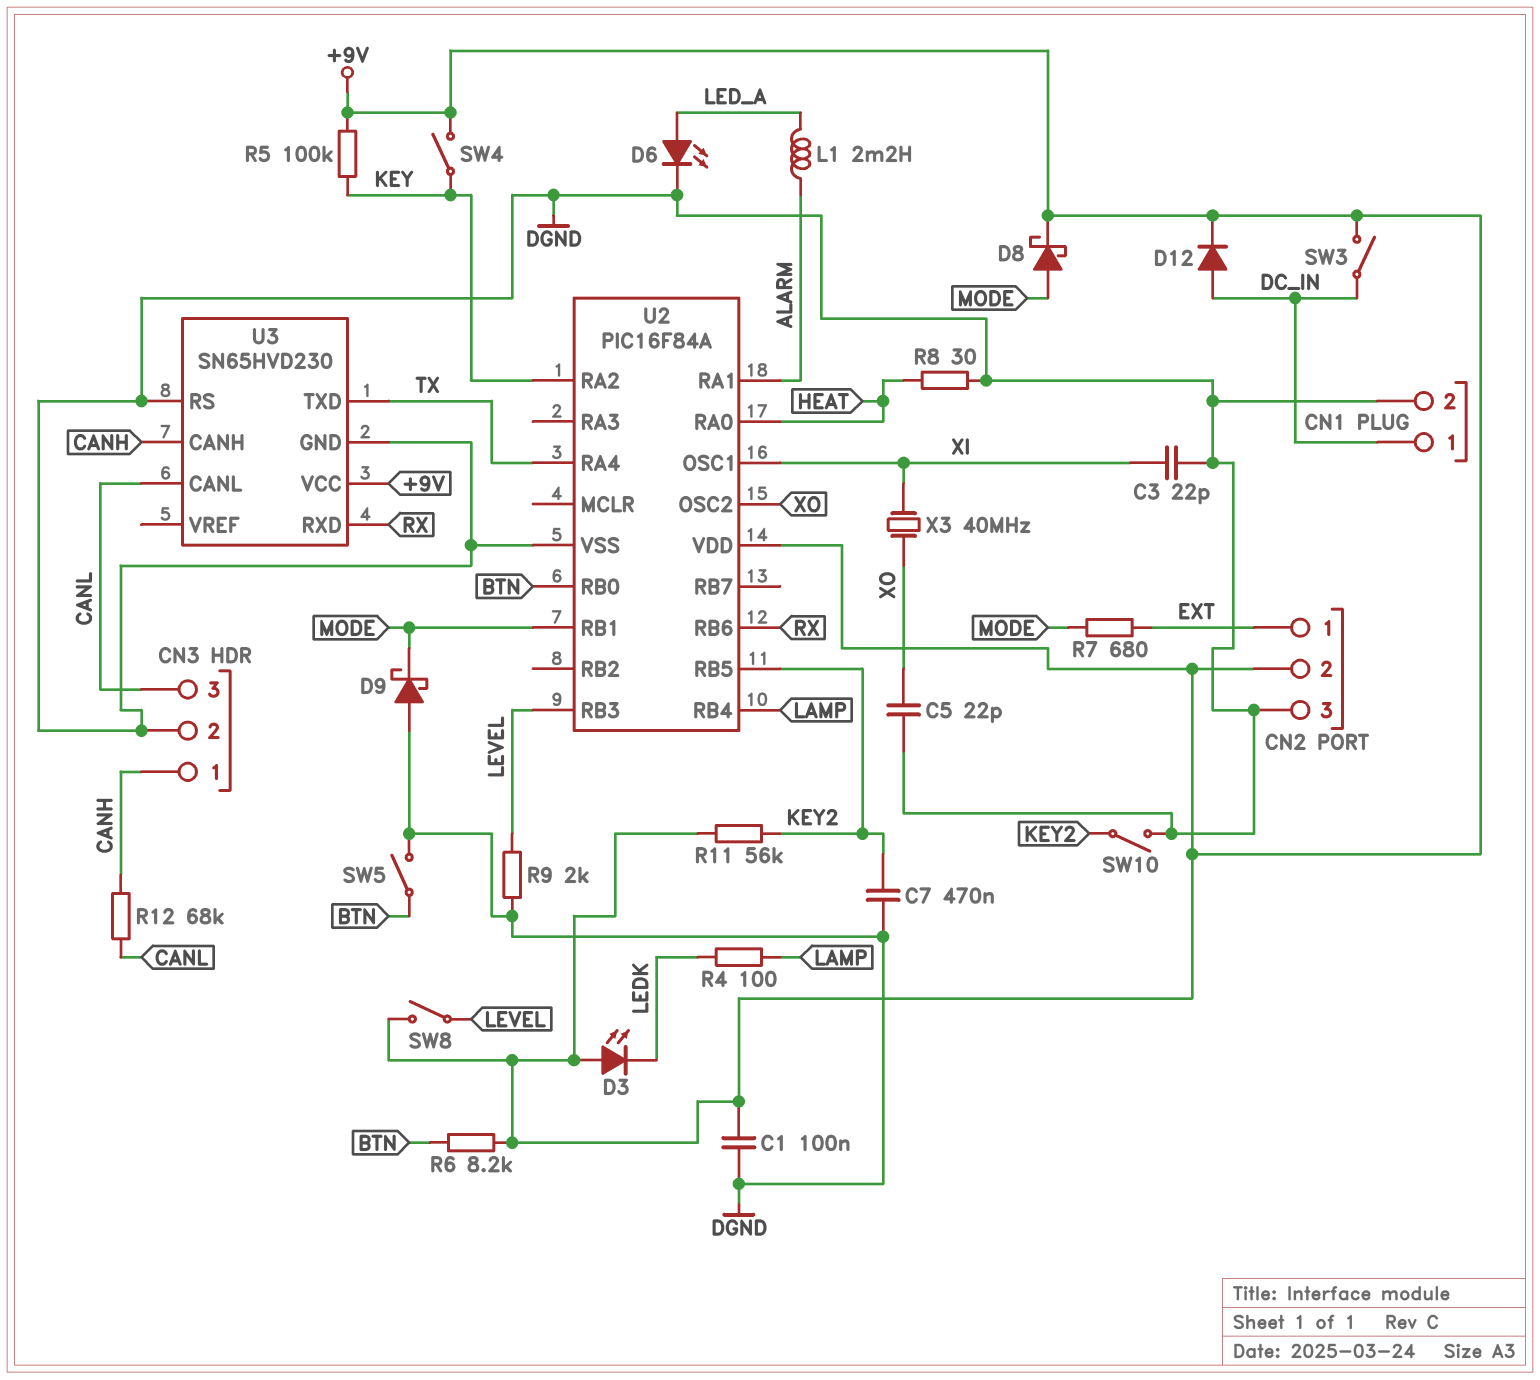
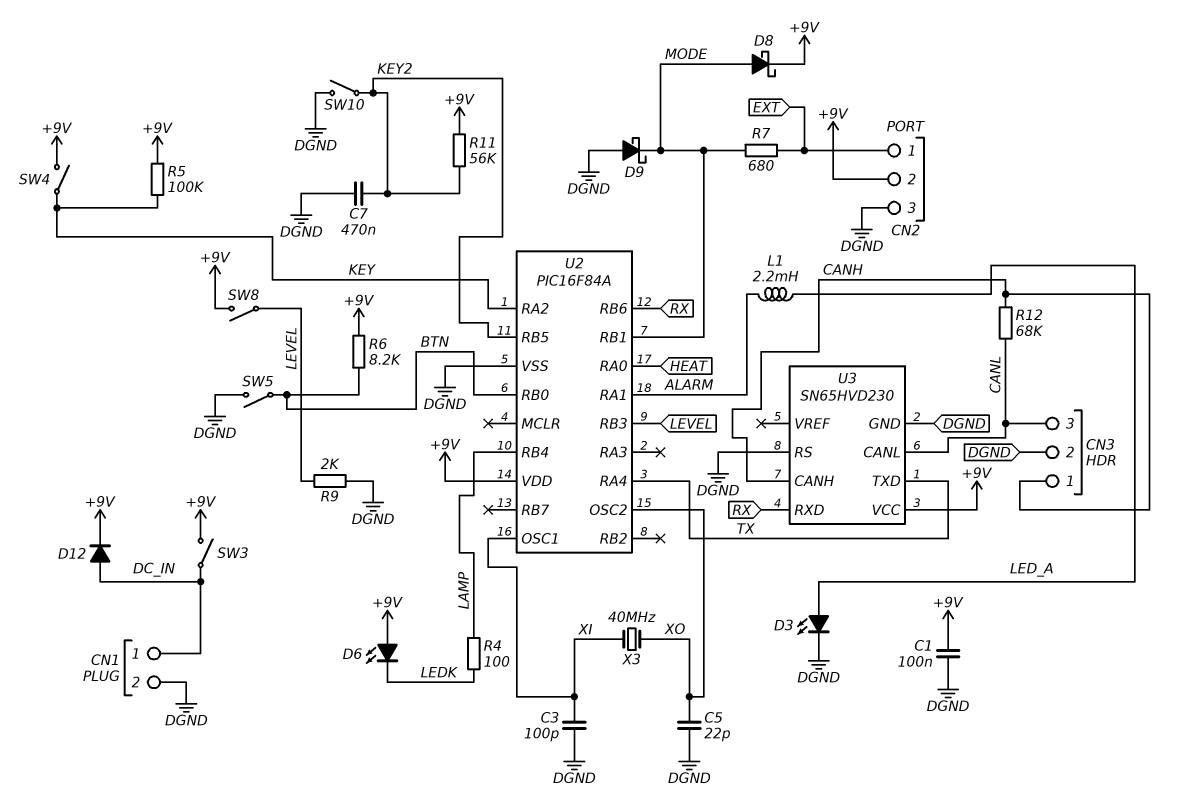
C3: 22pF (DGND, XI) -> 100pF (DGND, XI)
D3: LED (A +9V, K LEDK) -> LED (A LED_A, K DGND)
D6: LED (A LED_A, K DGND) -> LED (A +9V, K LEDK)
R8: 30 (DGND, HEAT) -> none

